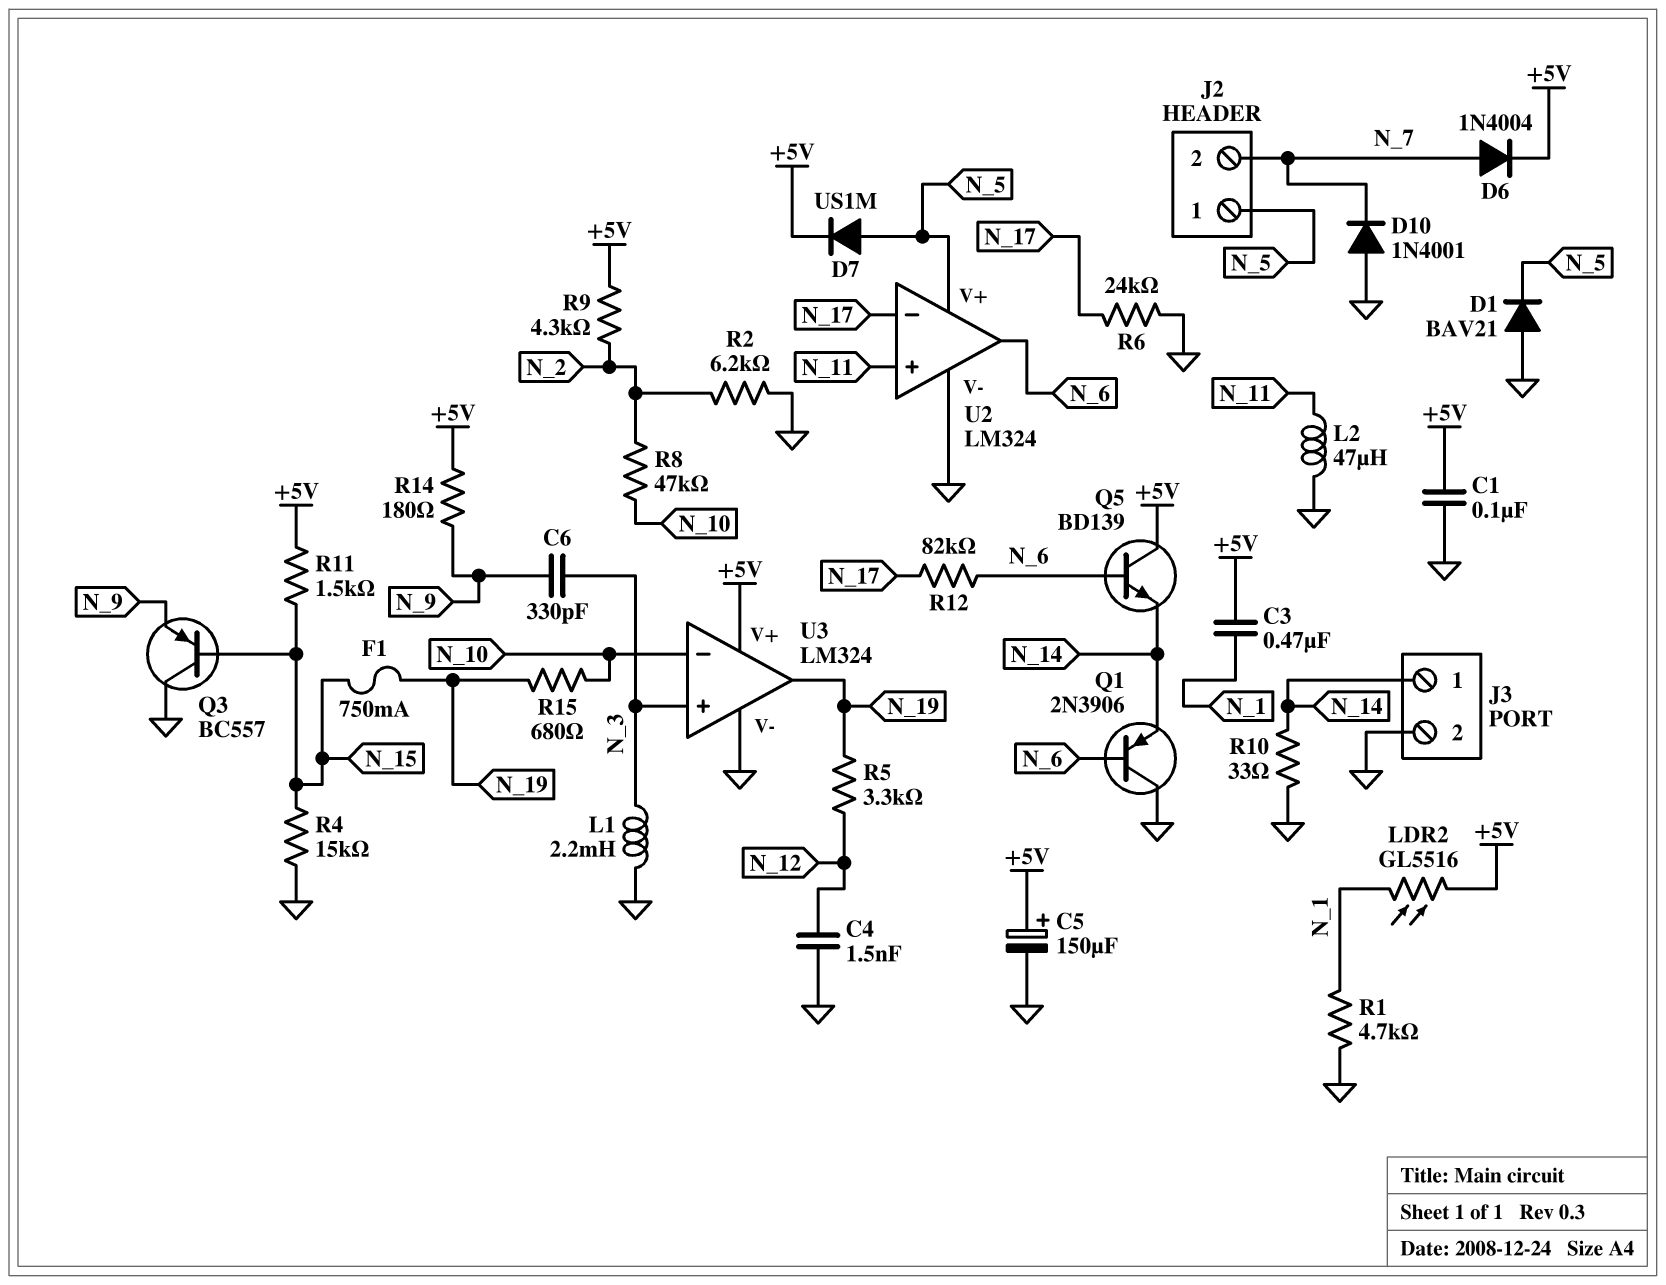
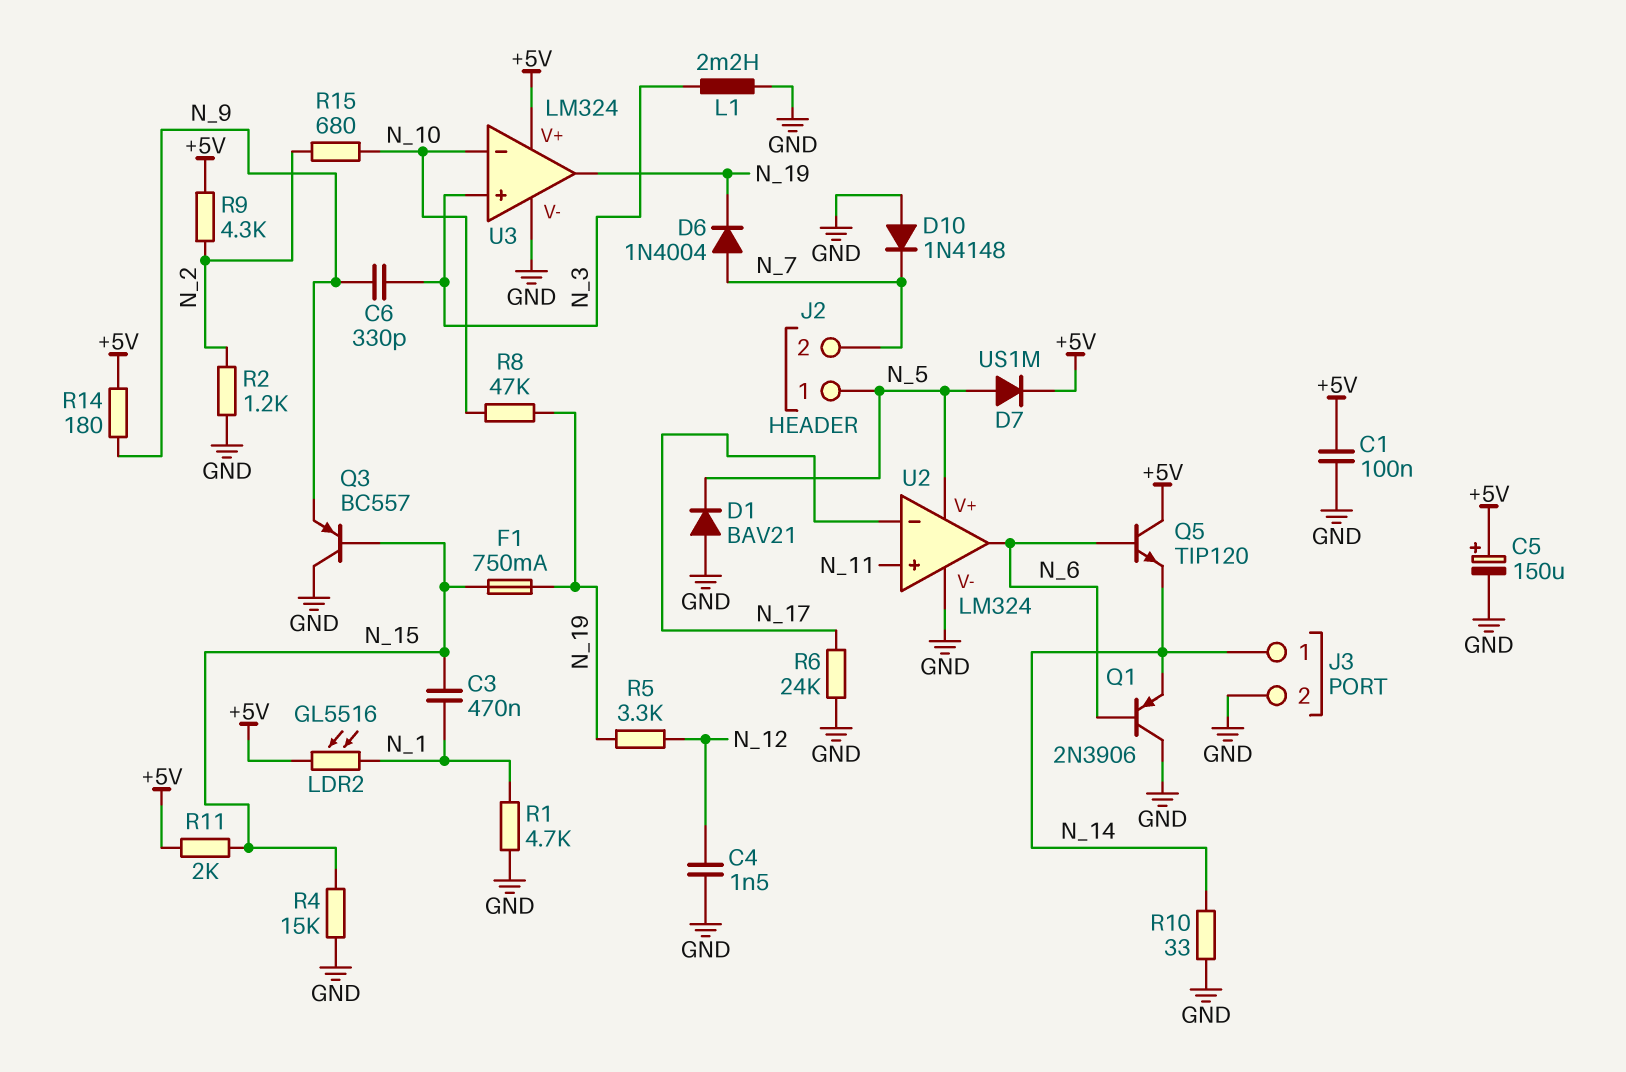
C3: 470nF (+5V, N_1) -> 470nF (N_1, N_15)
D6: diode 1N4004 (A N_7, K +5V) -> diode 1N4004 (A N_7, K N_19)
D10: diode 1N4001 (A GND, K N_7) -> diode 1N4148 (A GND, K N_7)
L2: 47uH (GND, N_11) -> none
Q5: NPN BD139 (B N_6, C +5V, E N_14) -> NPN TIP120 (B N_6, C +5V, E N_14)
R2: 6.2k (GND, N_2) -> 1.2k (GND, N_2)
R8: 47k (N_2, N_10) -> 47k (N_10, N_19)
R11: 1.5k (+5V, N_15) -> 2k (+5V, N_15)
R12: 82k (N_6, N_17) -> none
R15: 680 (N_10, N_19) -> 680 (N_2, N_10)

